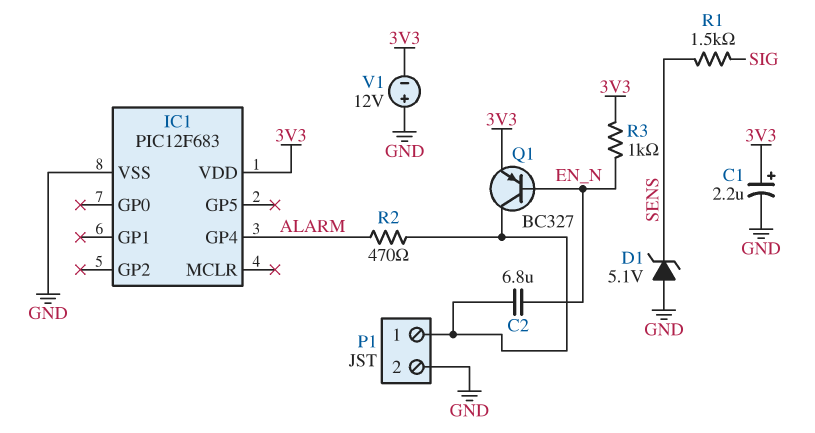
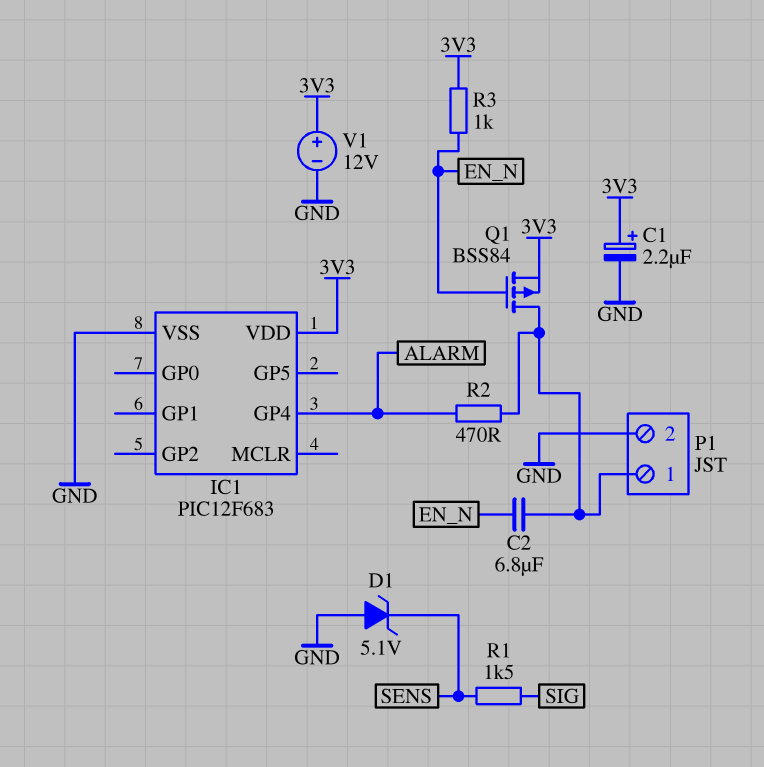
Q1: PNP BC327 (B EN_N, C P1/1, E 3V3) -> PMOS BSS84 (G EN_N, D P1/1, S 3V3)
V1: 12V (plus GND, minus 3V3) -> 12V (plus 3V3, minus GND)

